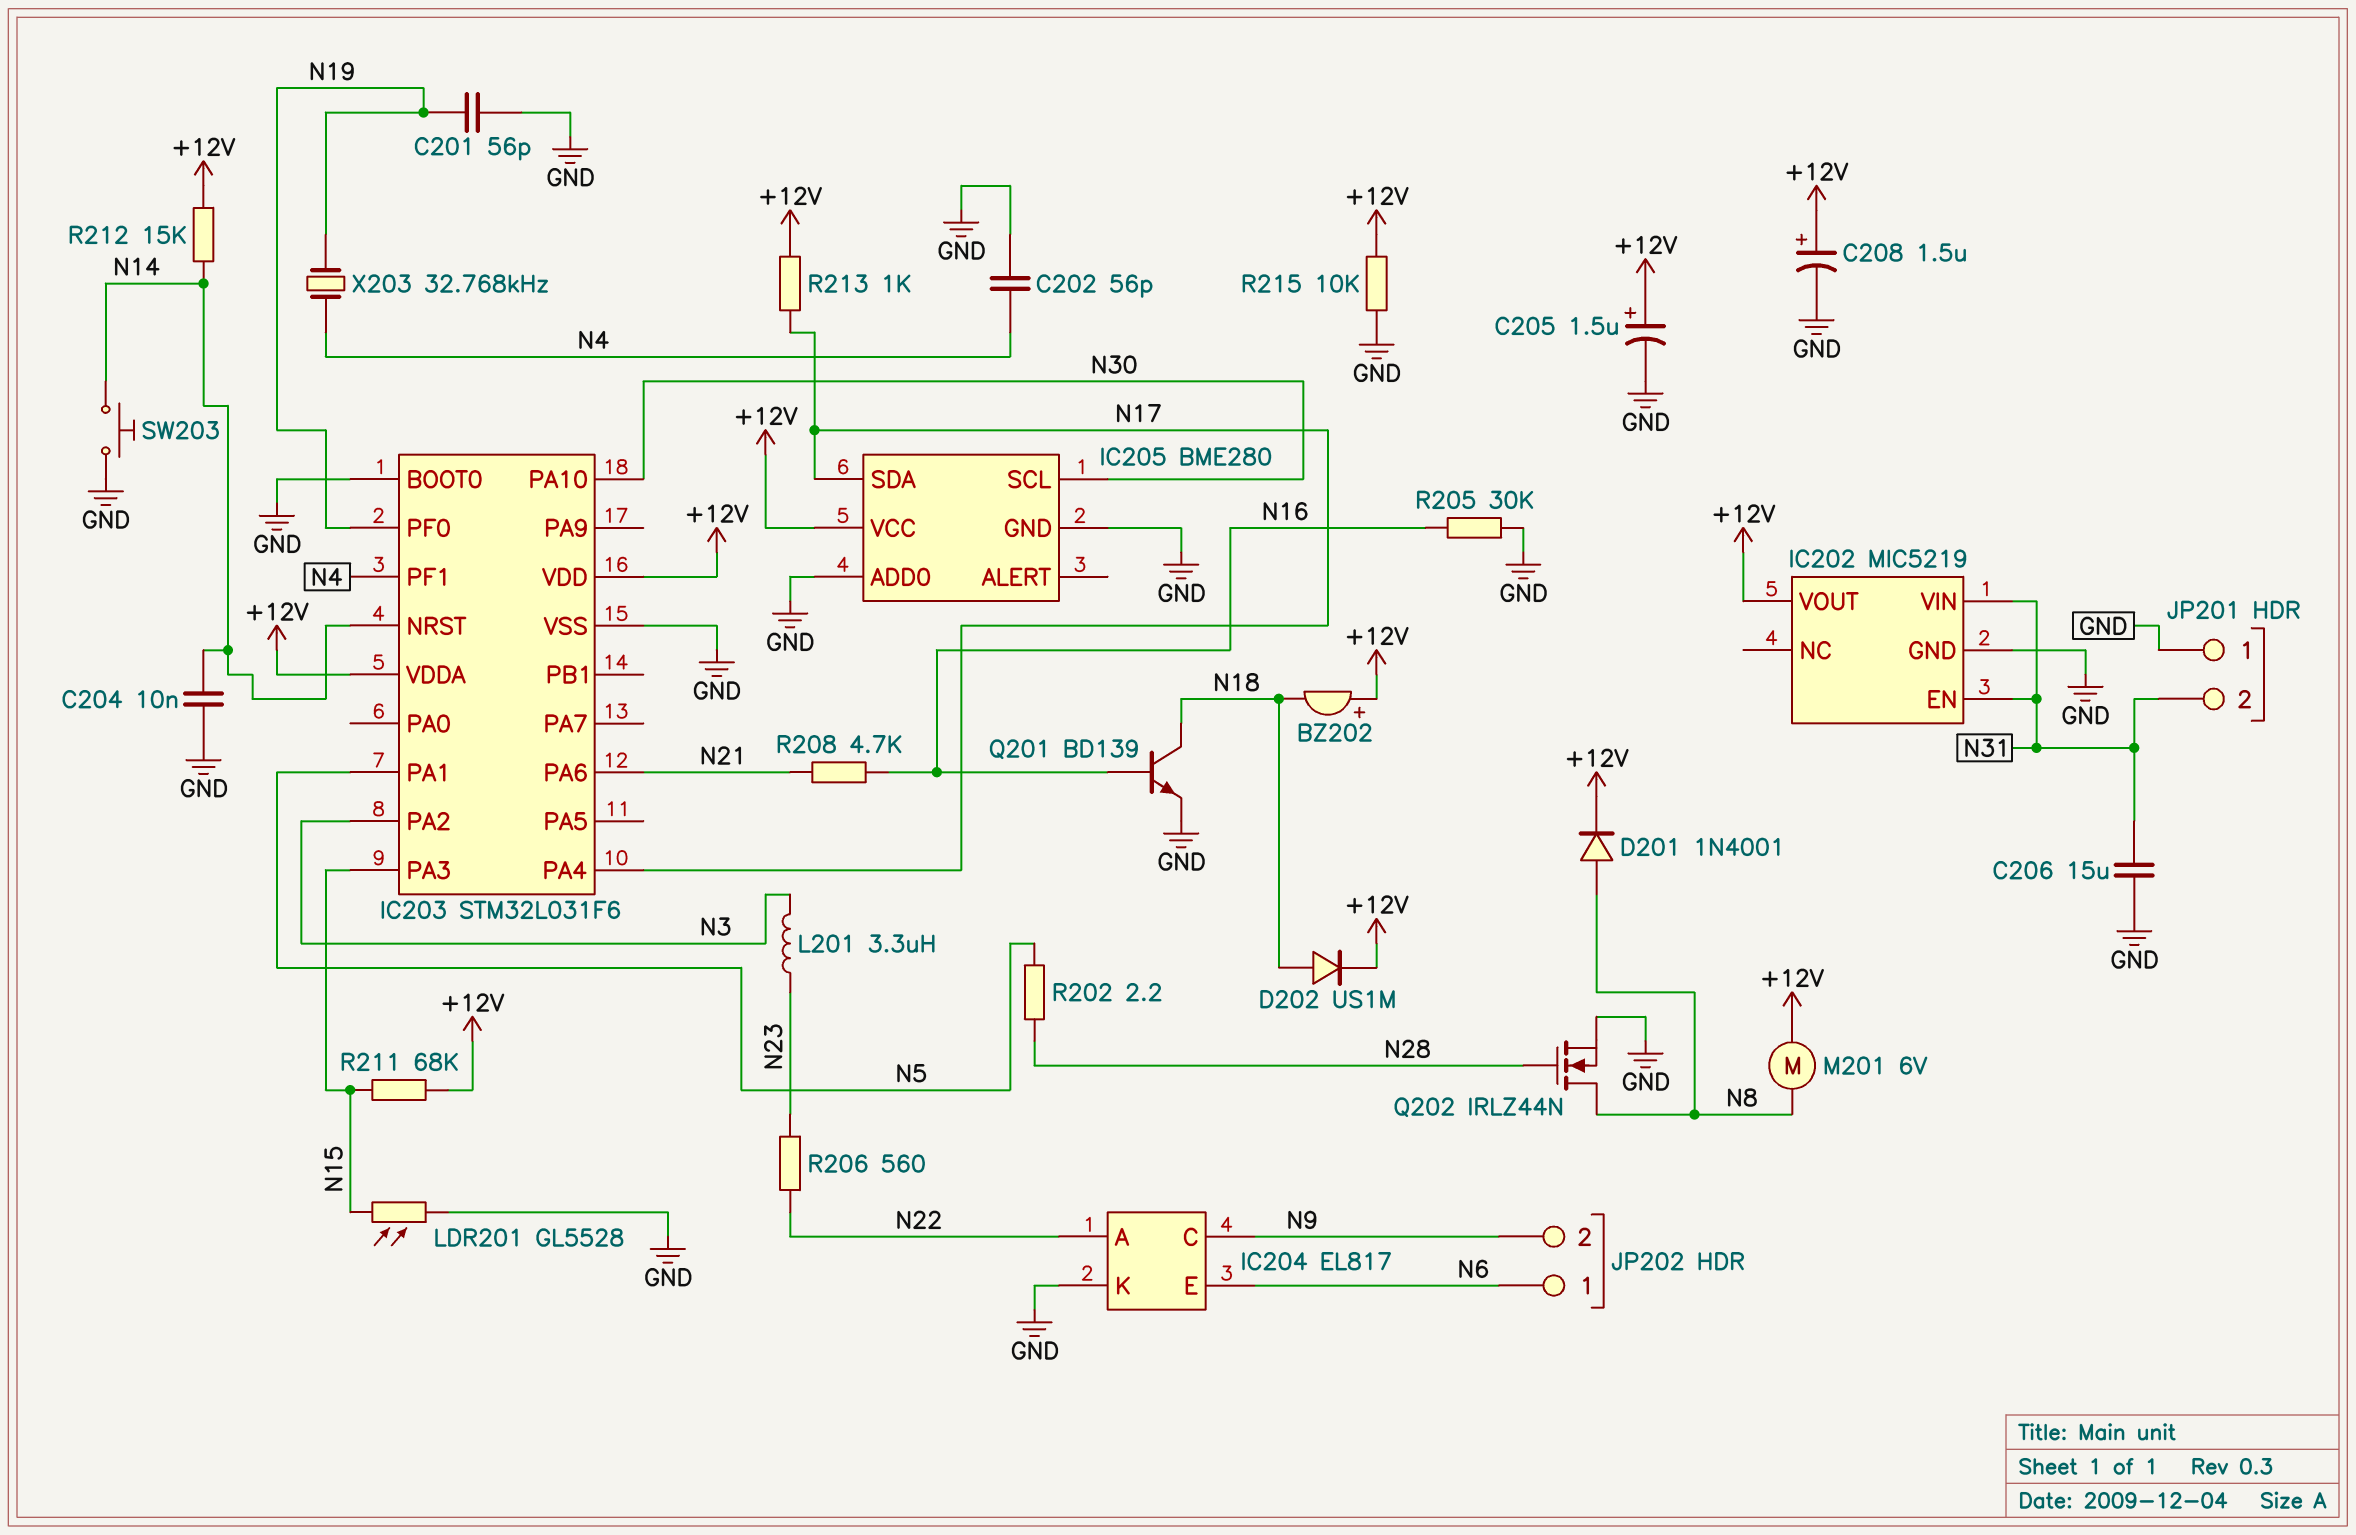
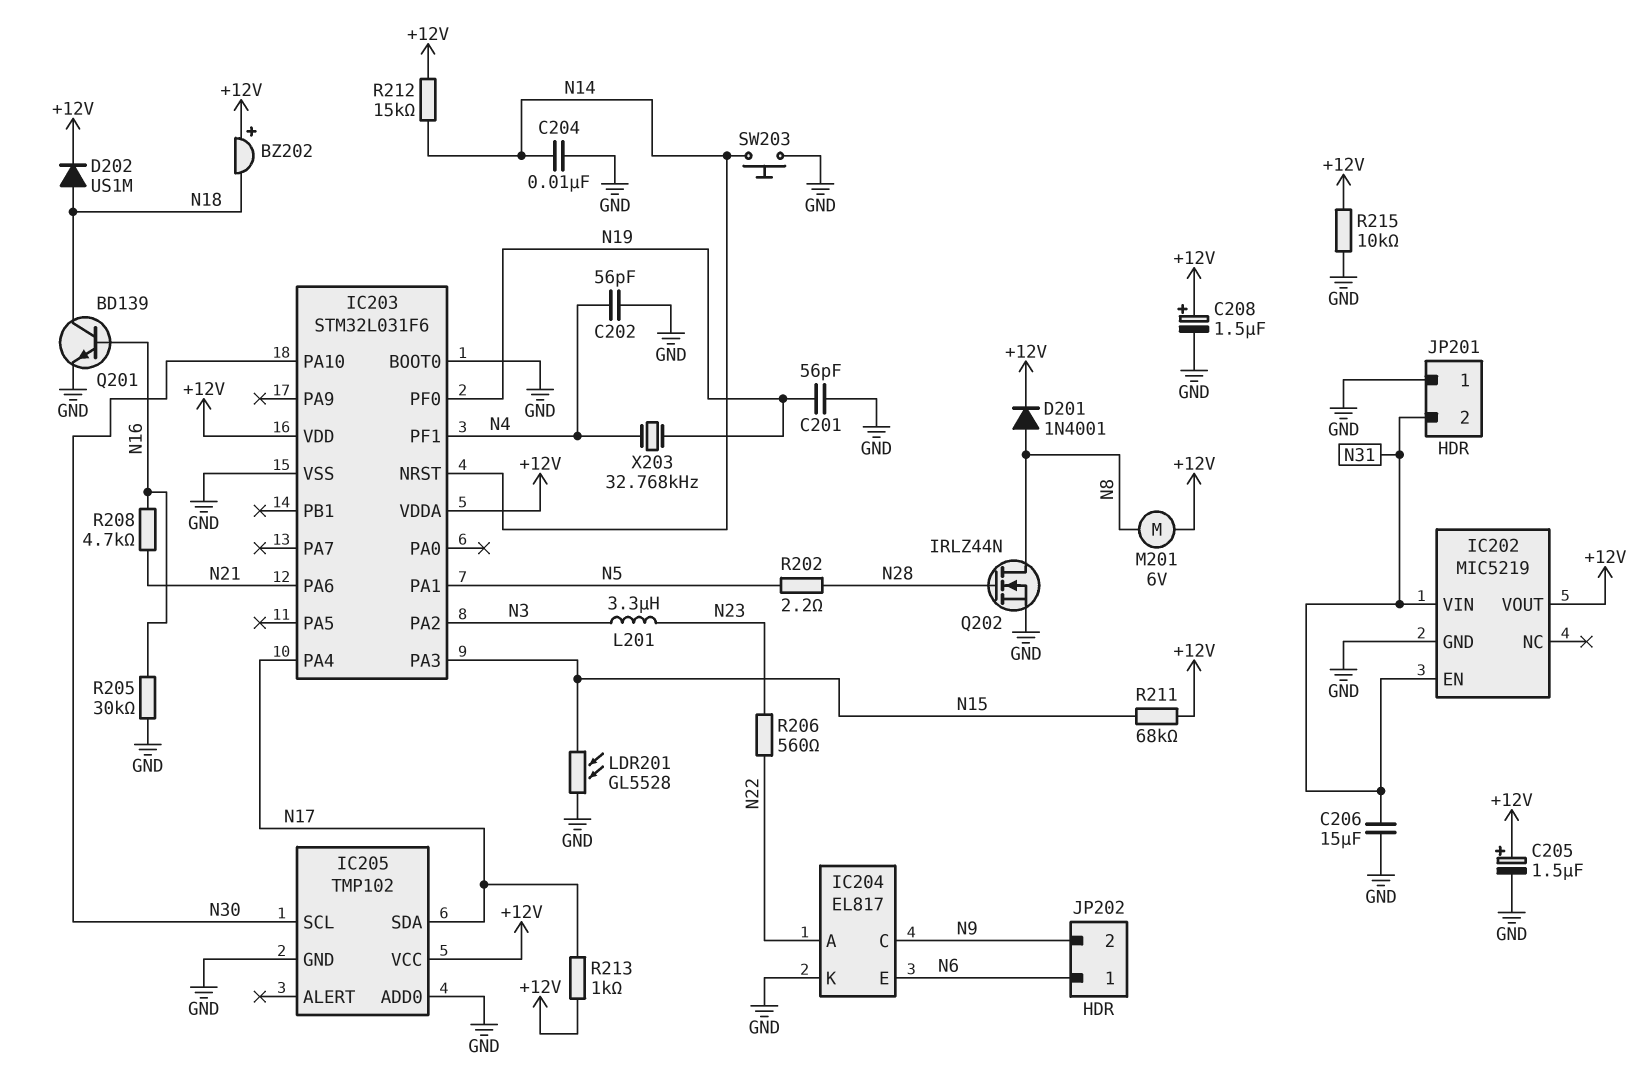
IC205: BME280 -> TMP102

